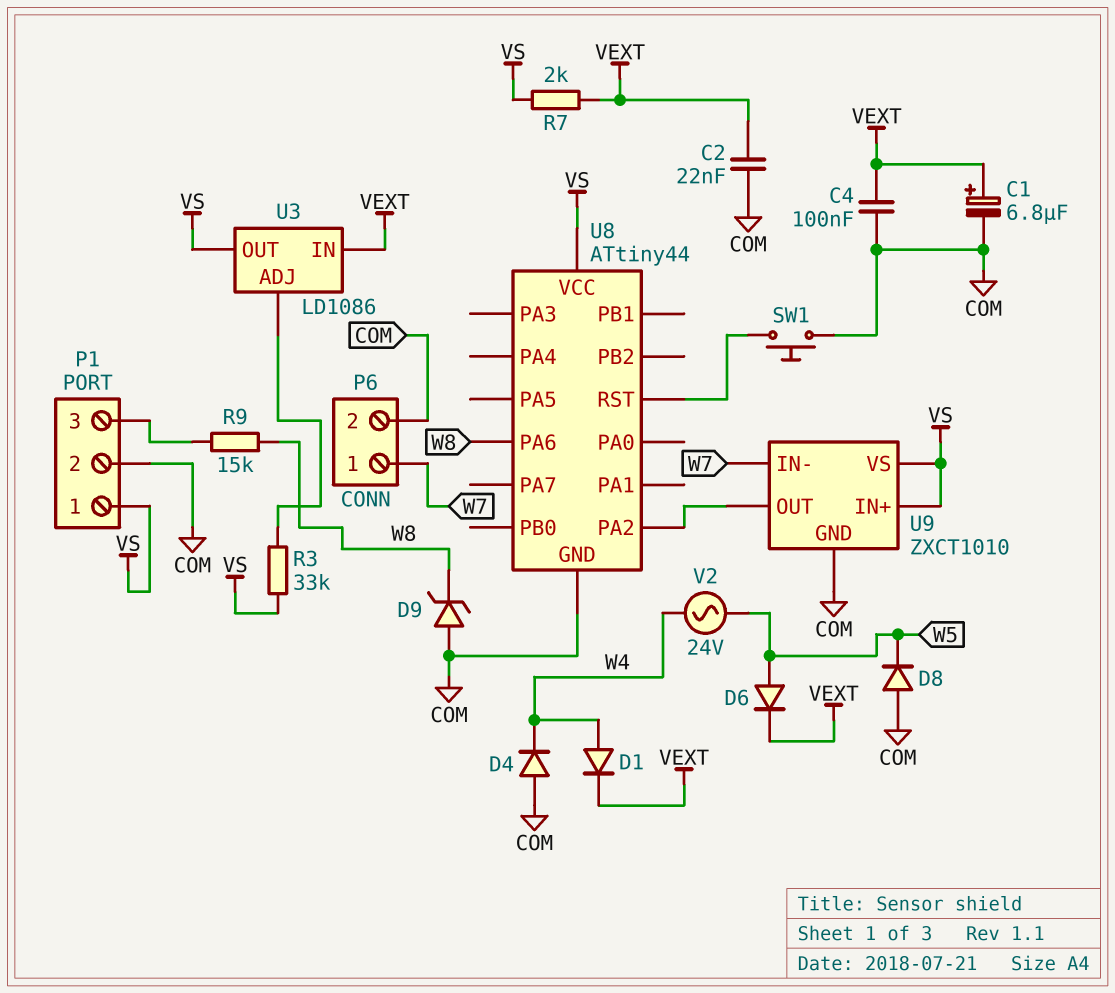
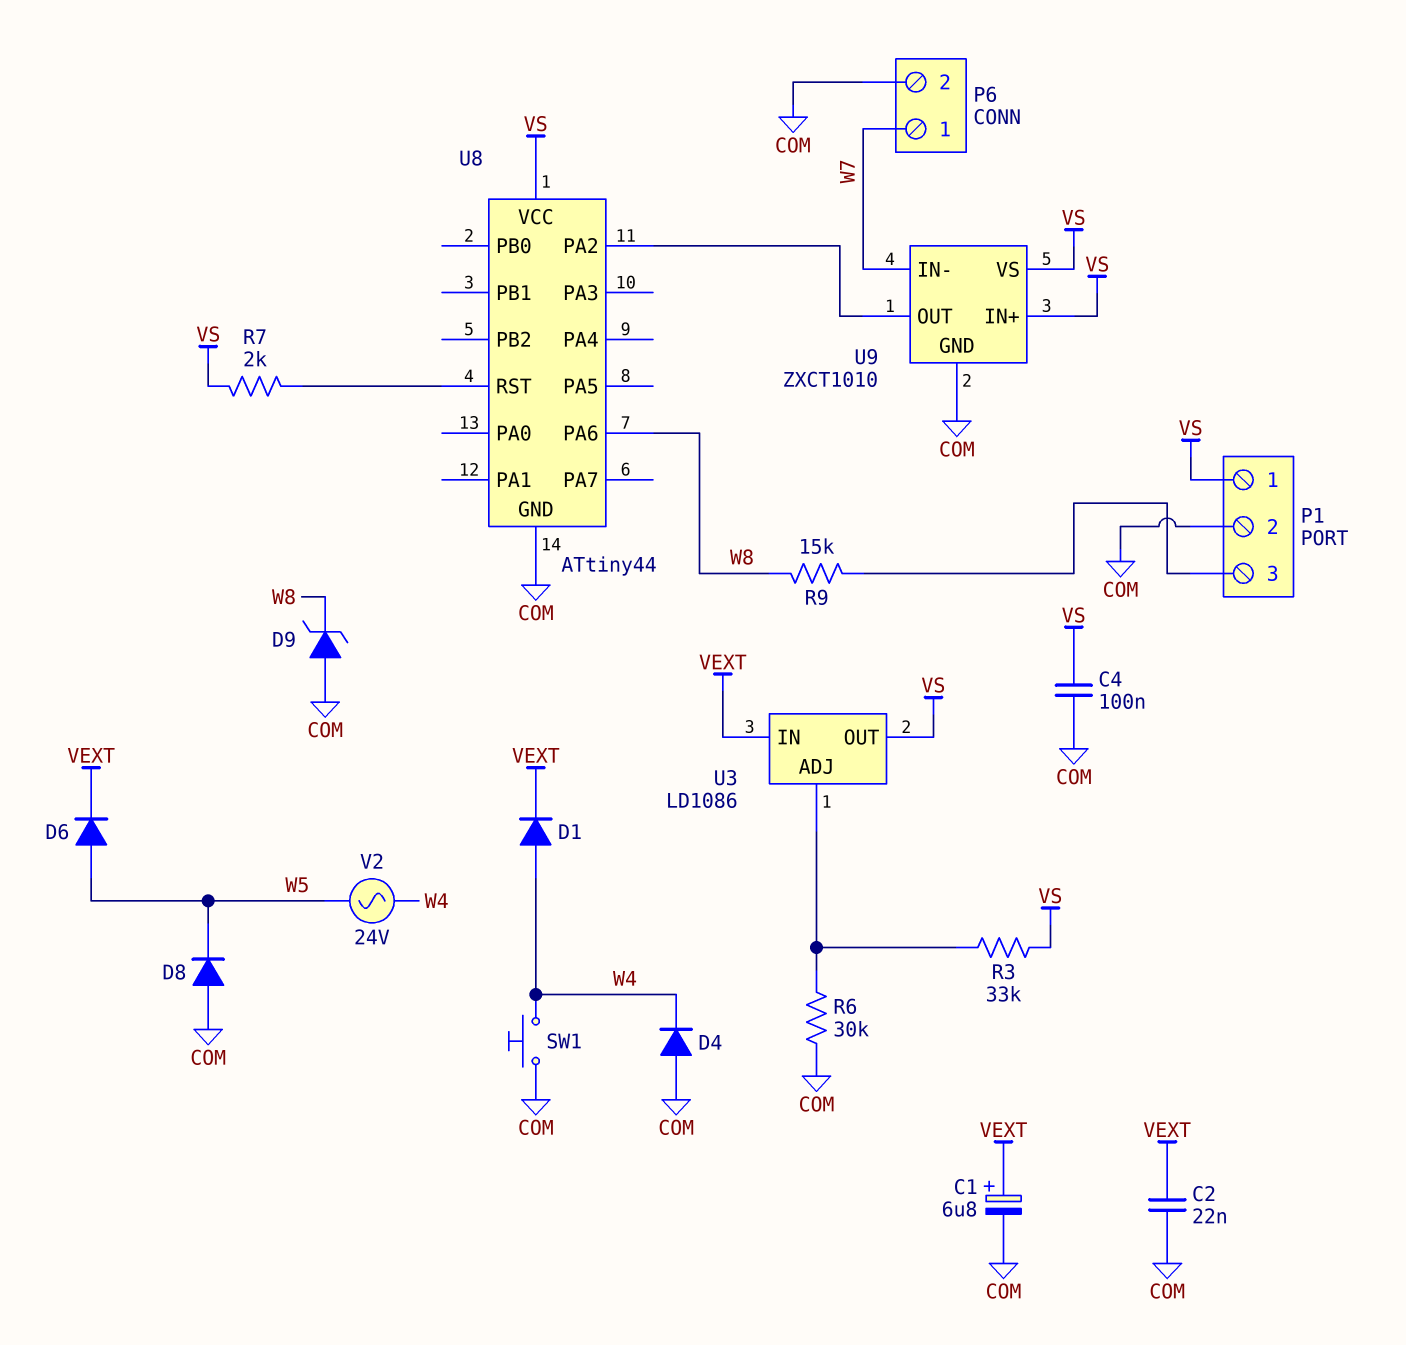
C4: 100nF (COM, VEXT) -> 100nF (COM, VS)
R6: none -> 30k (COM, U3/ADJ)
R7: 2k (VEXT, VS) -> 2k (U8/RST, VS)
SW1: button (COM, U8/RST) -> button (COM, W4)

